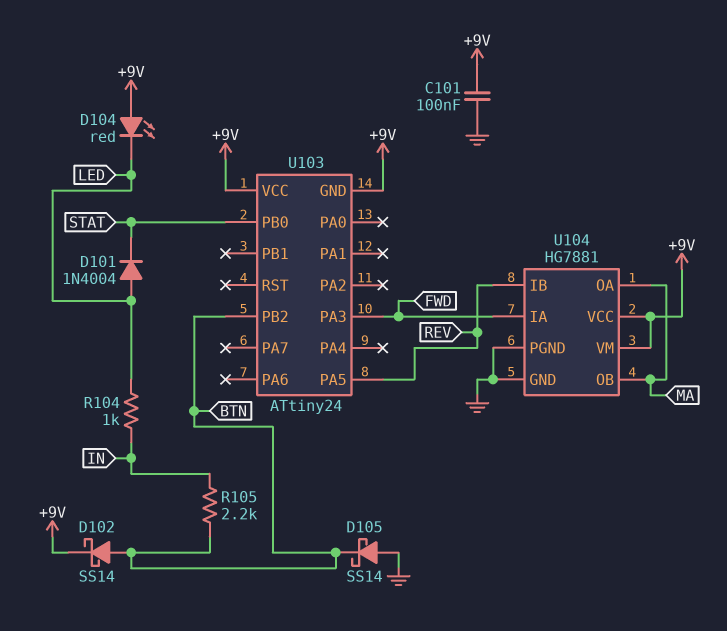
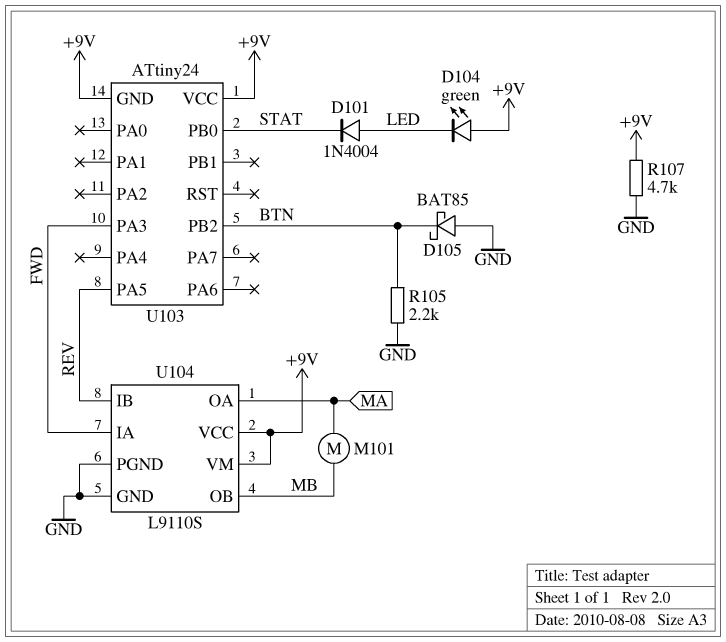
C101: 100nF (+9V, GND) -> none
D102: schottky SS14 (A BTN, K +9V) -> none
D104: LED red (A +9V, K LED) -> LED green (A +9V, K LED)
D105: schottky SS14 (A GND, K BTN) -> schottky BAT85 (A GND, K BTN)
M101: none -> motor (MA, MB)
R104: 1k (IN, LED) -> none
R105: 2.2k (BTN, IN) -> 2.2k (BTN, GND)
R107: none -> 4.7k (+9V, GND)
U104: HG7881 -> L9110S
U104 pin OB: MA -> MB

